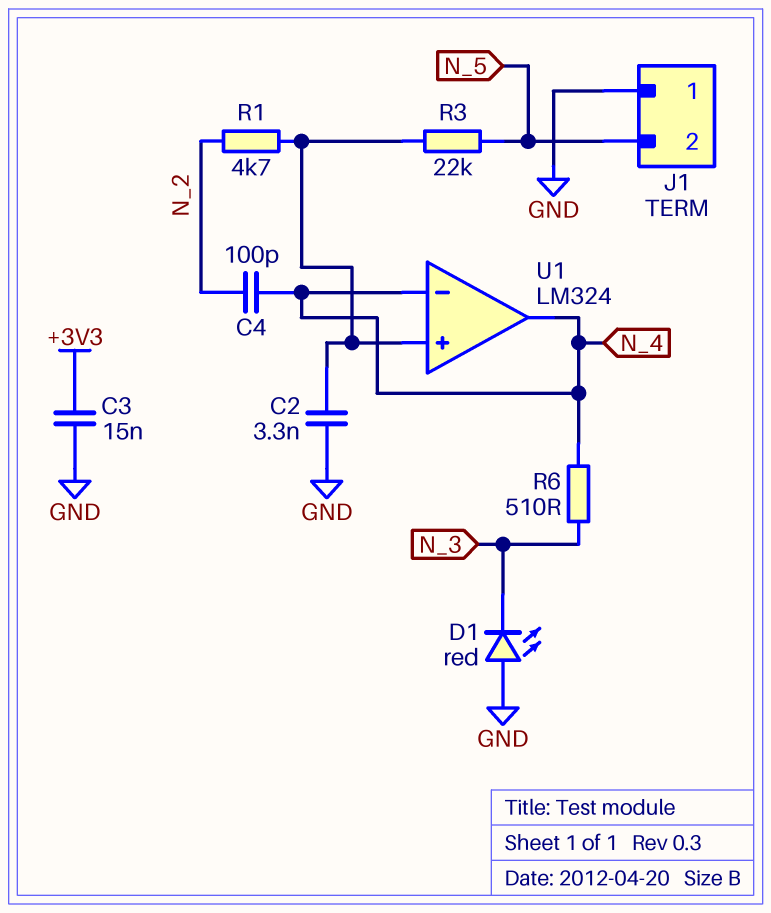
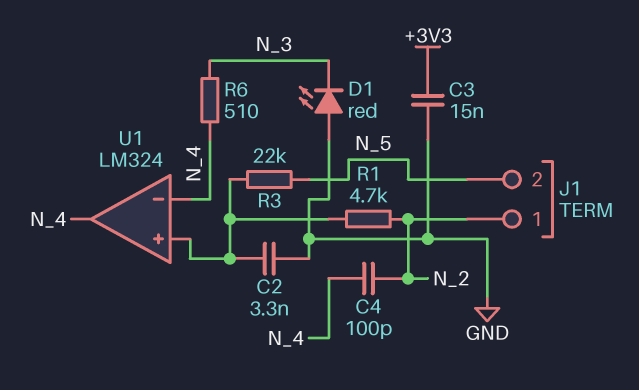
J1 pin 1: GND -> N_2

